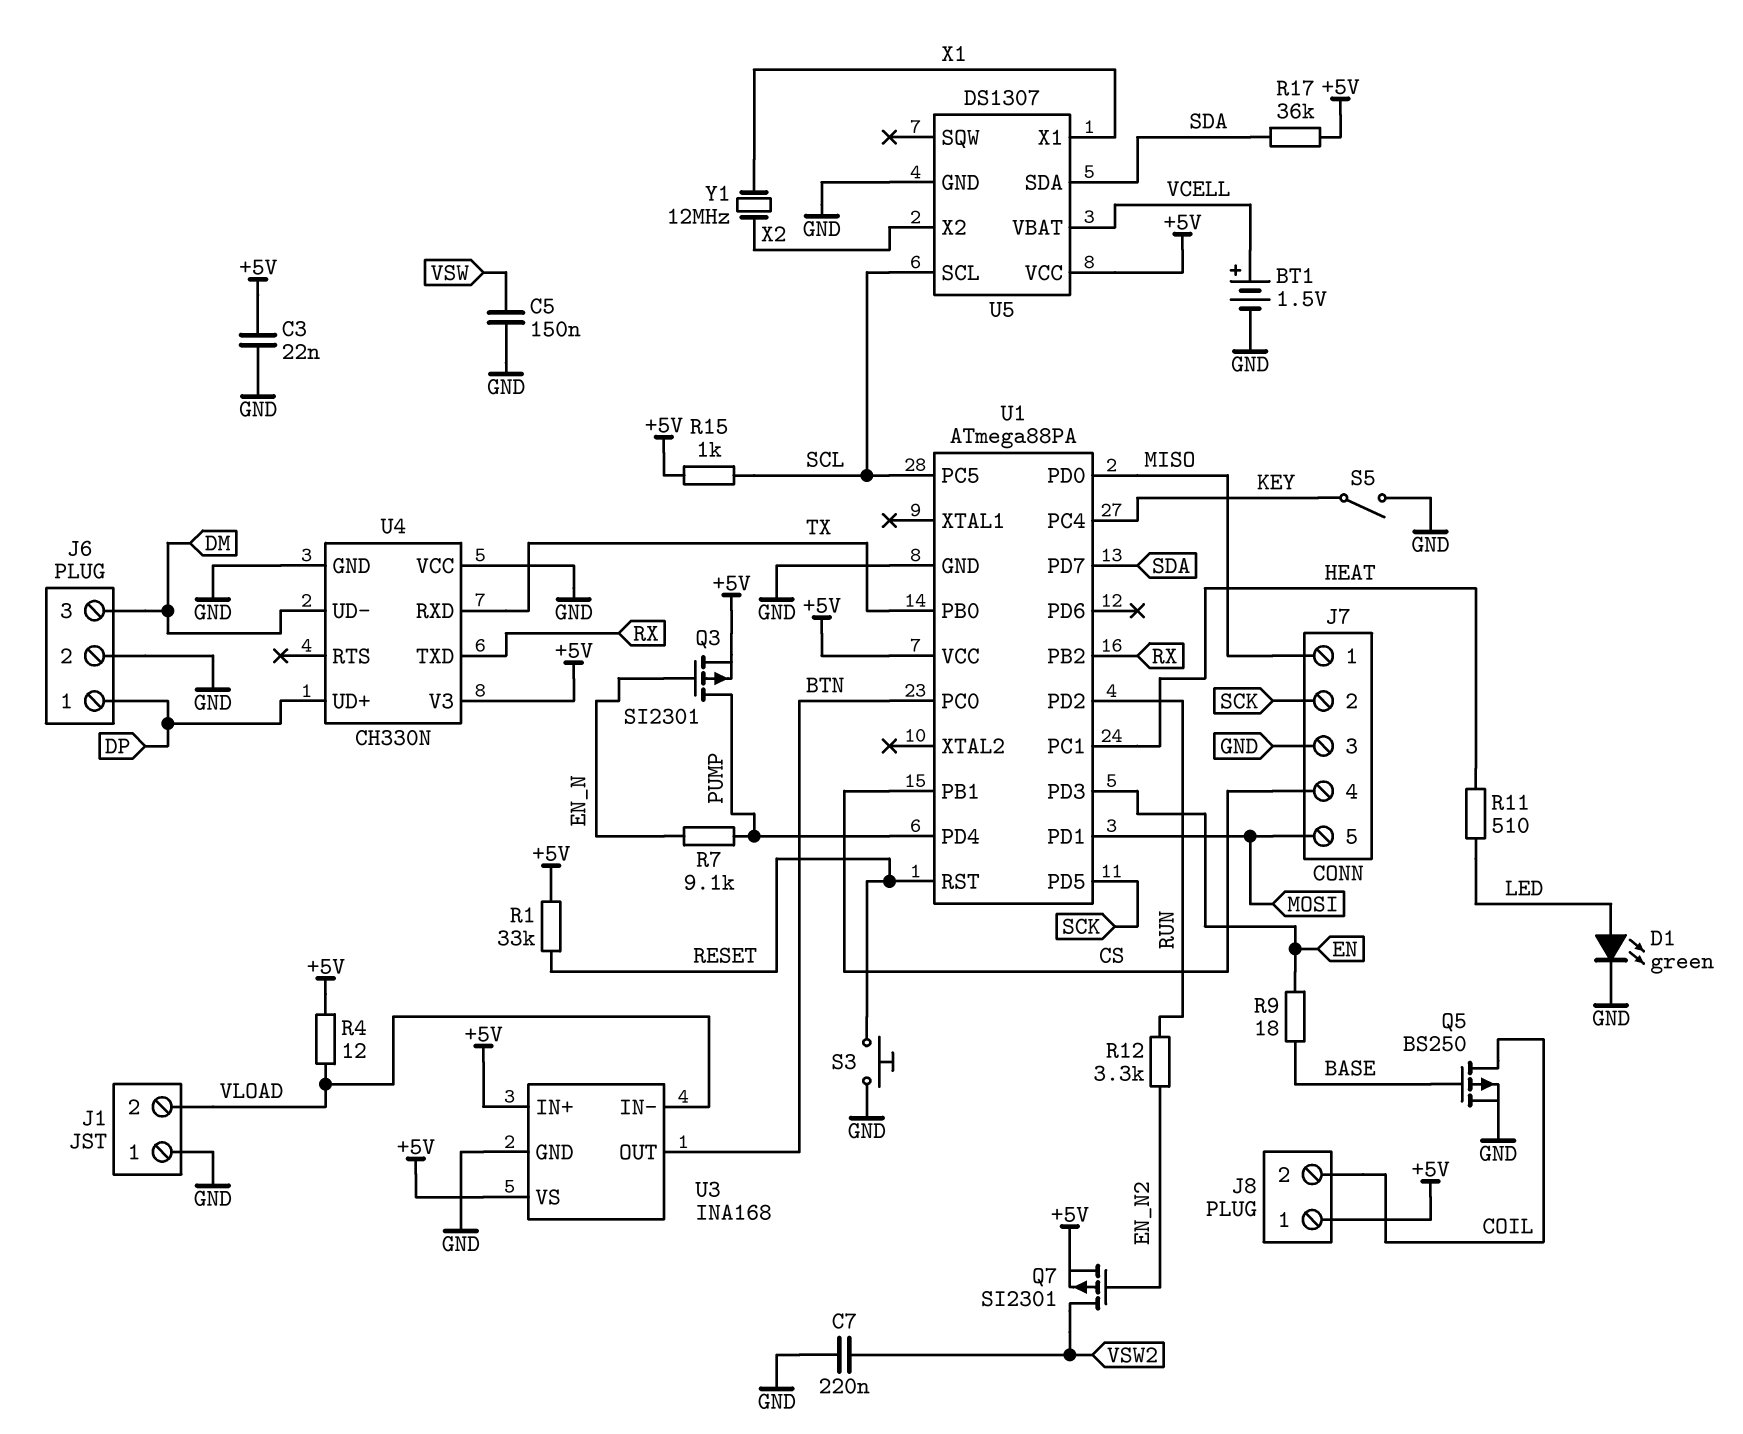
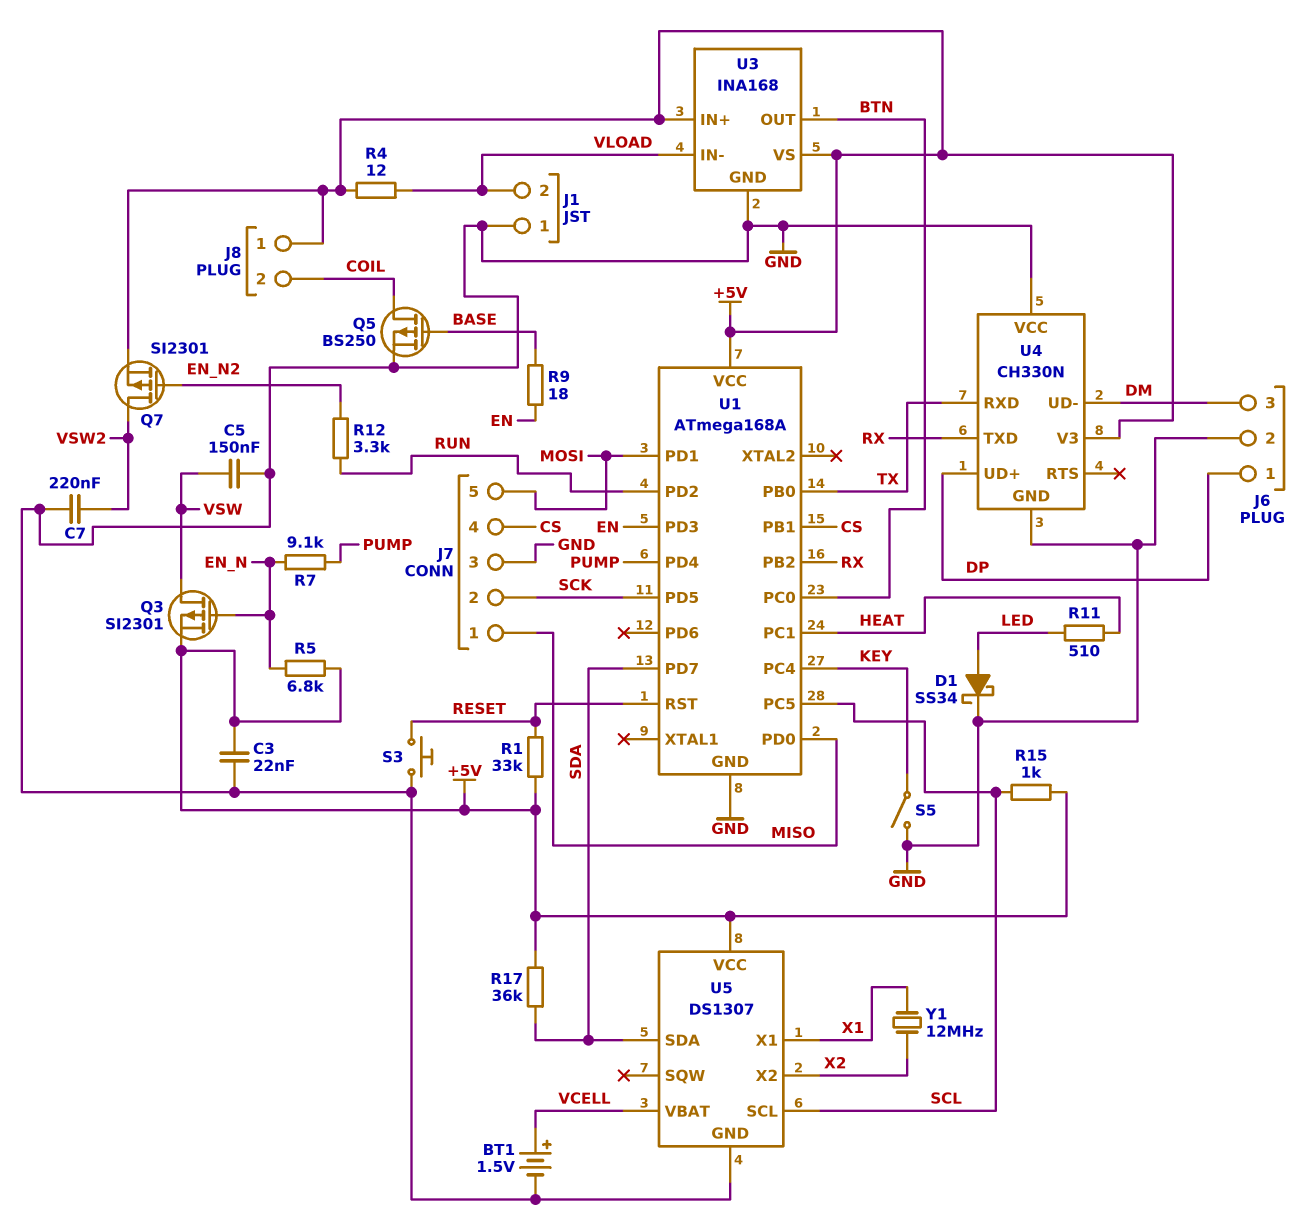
D1: LED green (A LED, K GND) -> schottky SS34 (A LED, K GND)
Q3: PMOS SI2301 (G EN_N, D PUMP, S +5V) -> PMOS SI2301 (G EN_N, D VSW, S +5V)
R5: none -> 6.8k (+5V, EN_N)
U1: ATmega88PA -> ATmega168A

